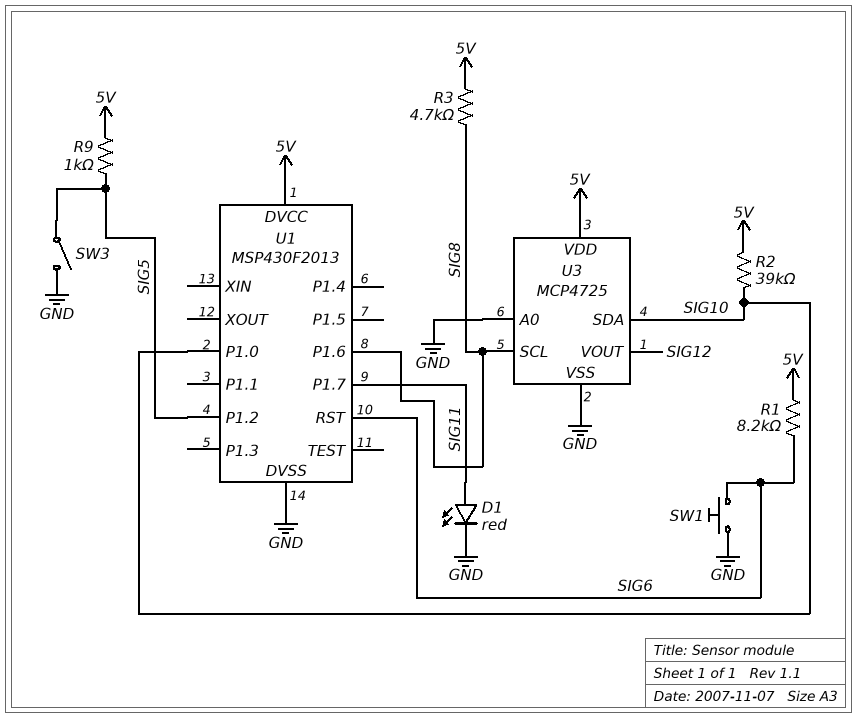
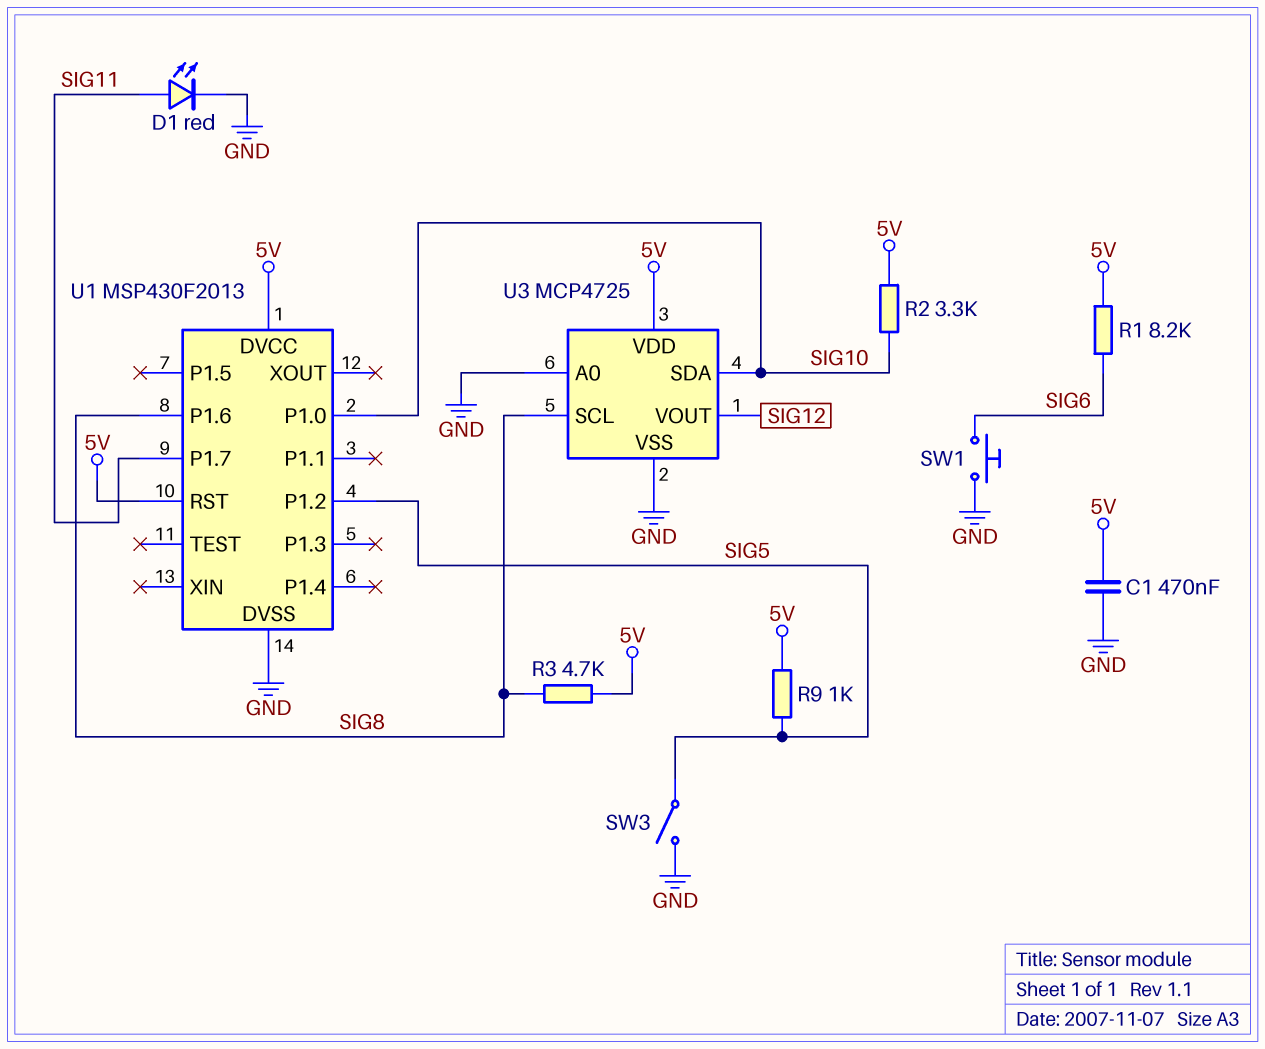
C1: none -> 470nF (5V, GND)
R2: 39k (5V, SIG10) -> 3.3k (5V, SIG10)
U1 pin RST: SIG6 -> 5V

